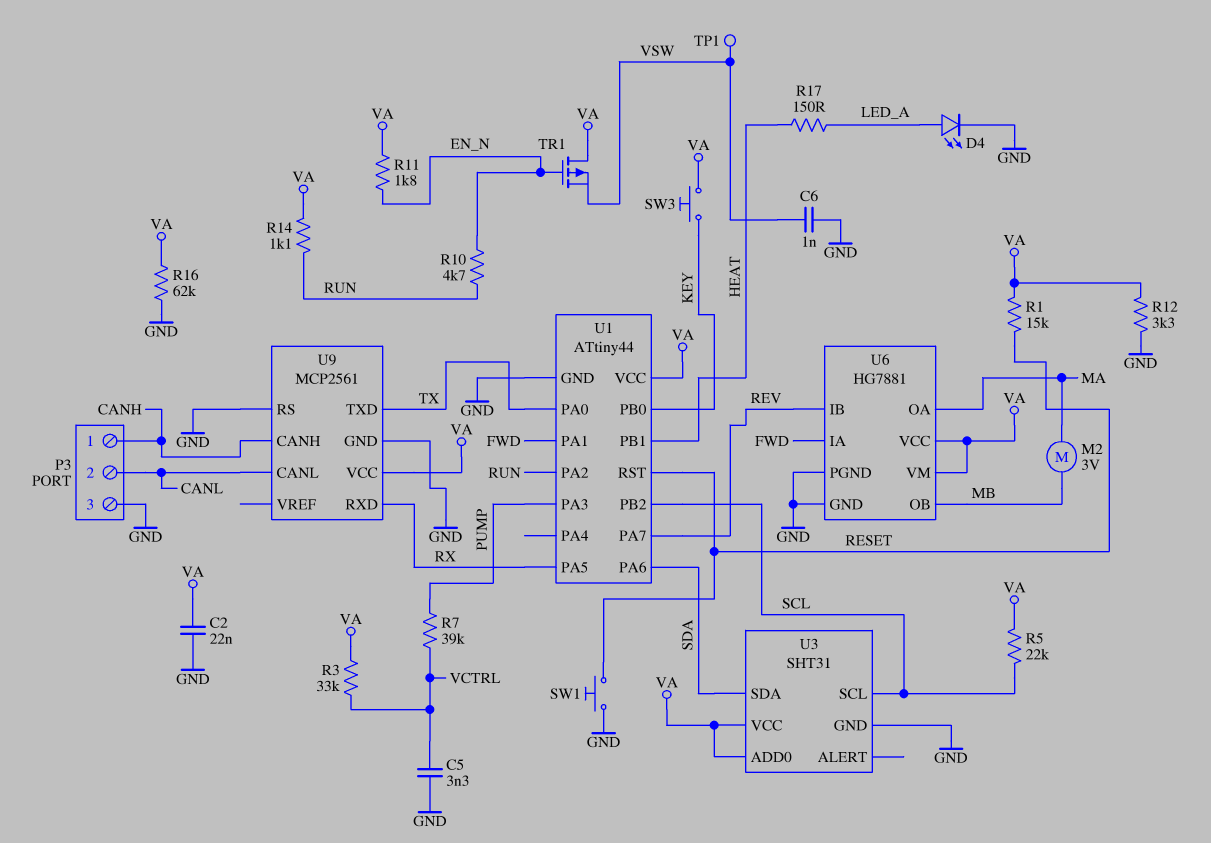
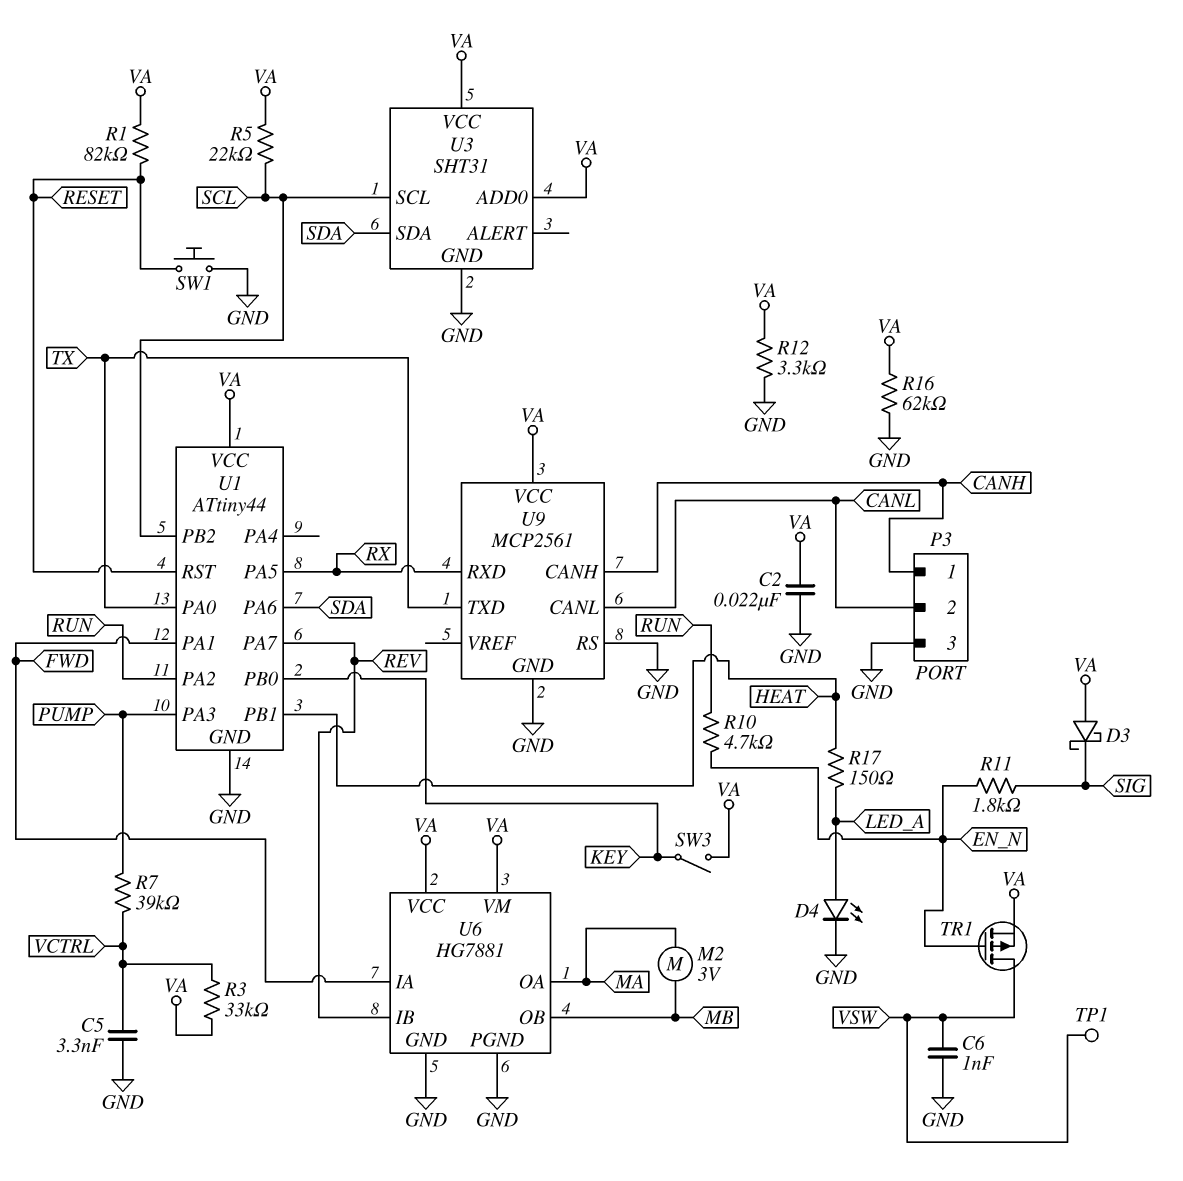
D3: none -> schottky (A VA, K SIG)
R1: 15k (RESET, VA) -> 82k (RESET, VA)
R11: 1.8k (EN_N, VA) -> 1.8k (EN_N, SIG)
R14: 1.1k (RUN, VA) -> none
SW3: button (KEY, VA) -> switch (KEY, VA)
TR1: PMOS (G EN_N, D VA, S VSW) -> PMOS (G EN_N, D VSW, S VA)

